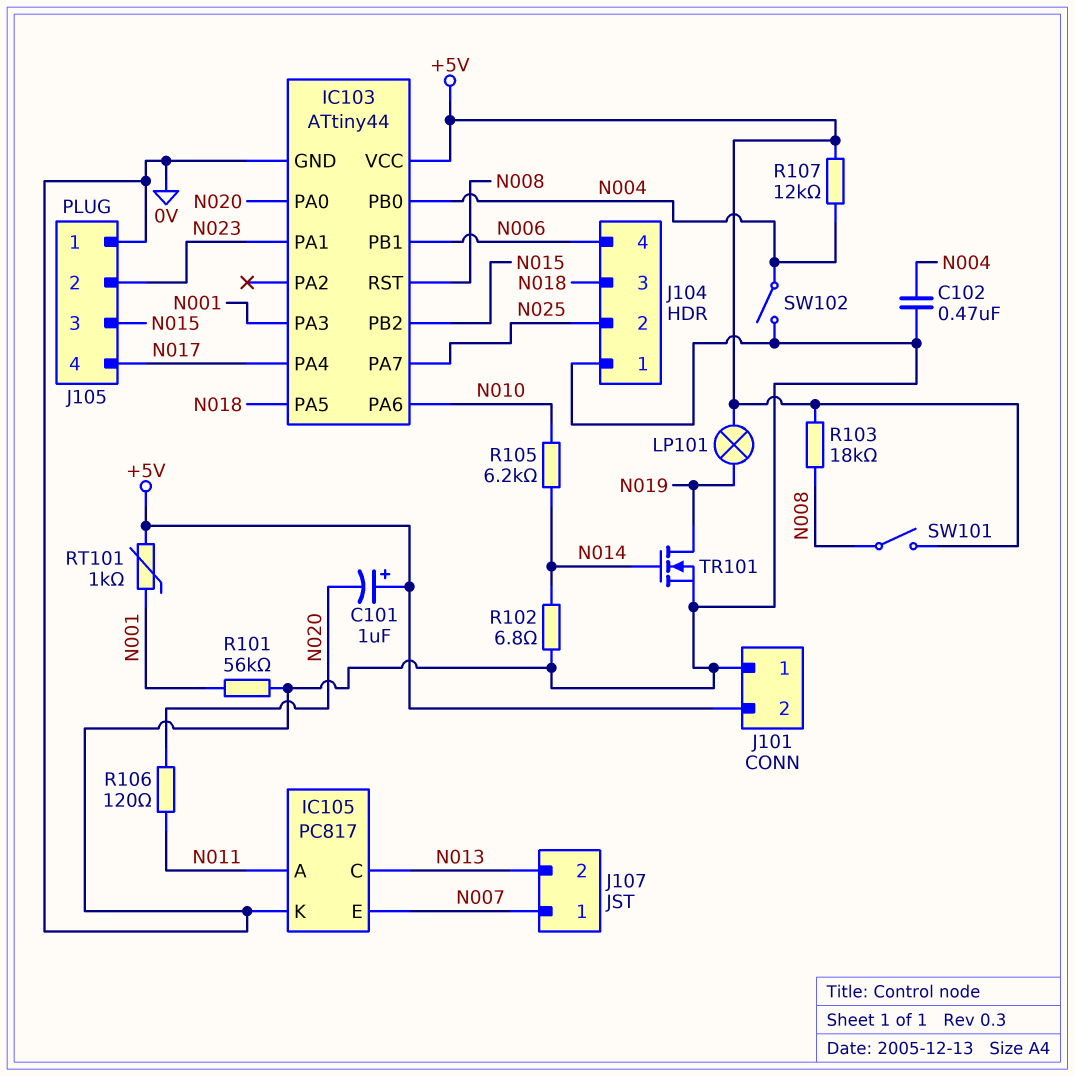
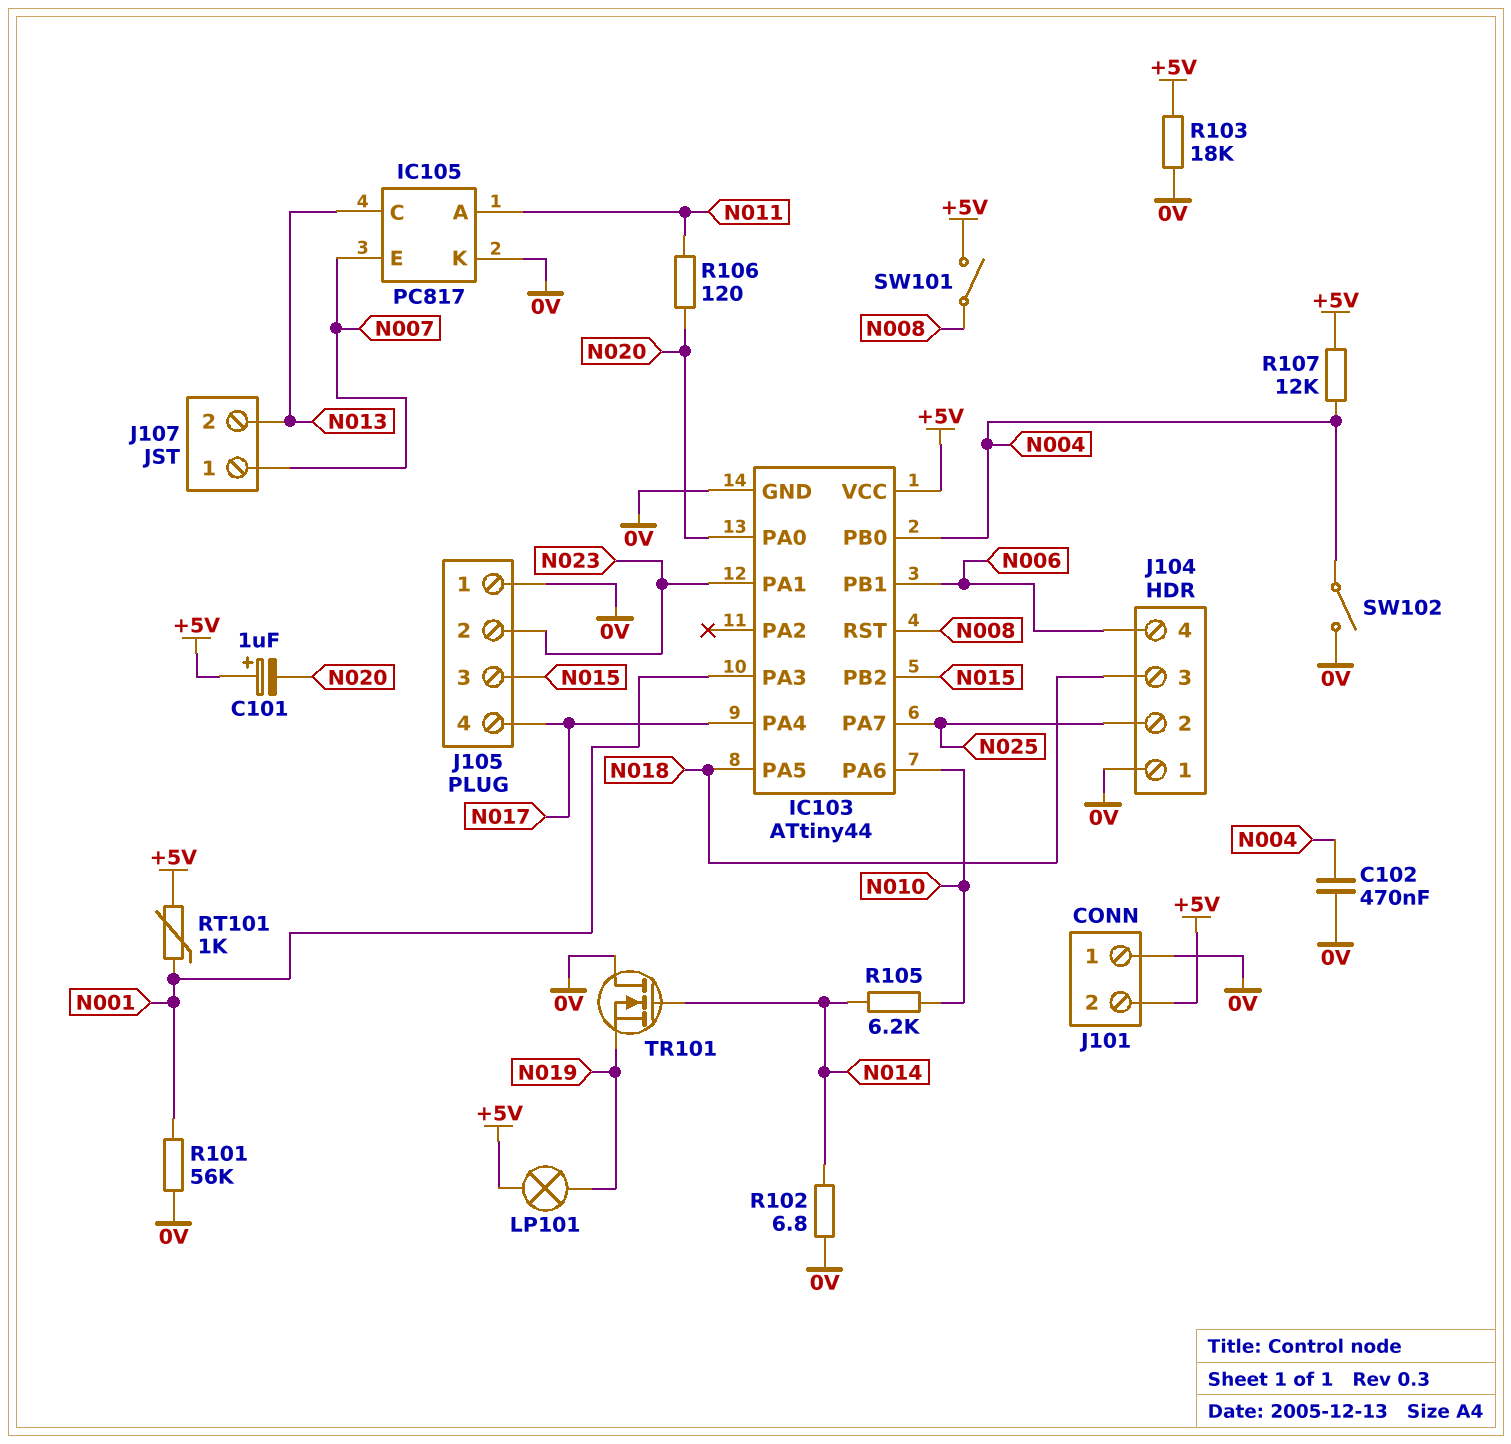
R103: 18k (+5V, N008) -> 18k (+5V, 0V)
TR101: NMOS (G N014, D N019, S 0V) -> NMOS (G N014, D 0V, S N019)

